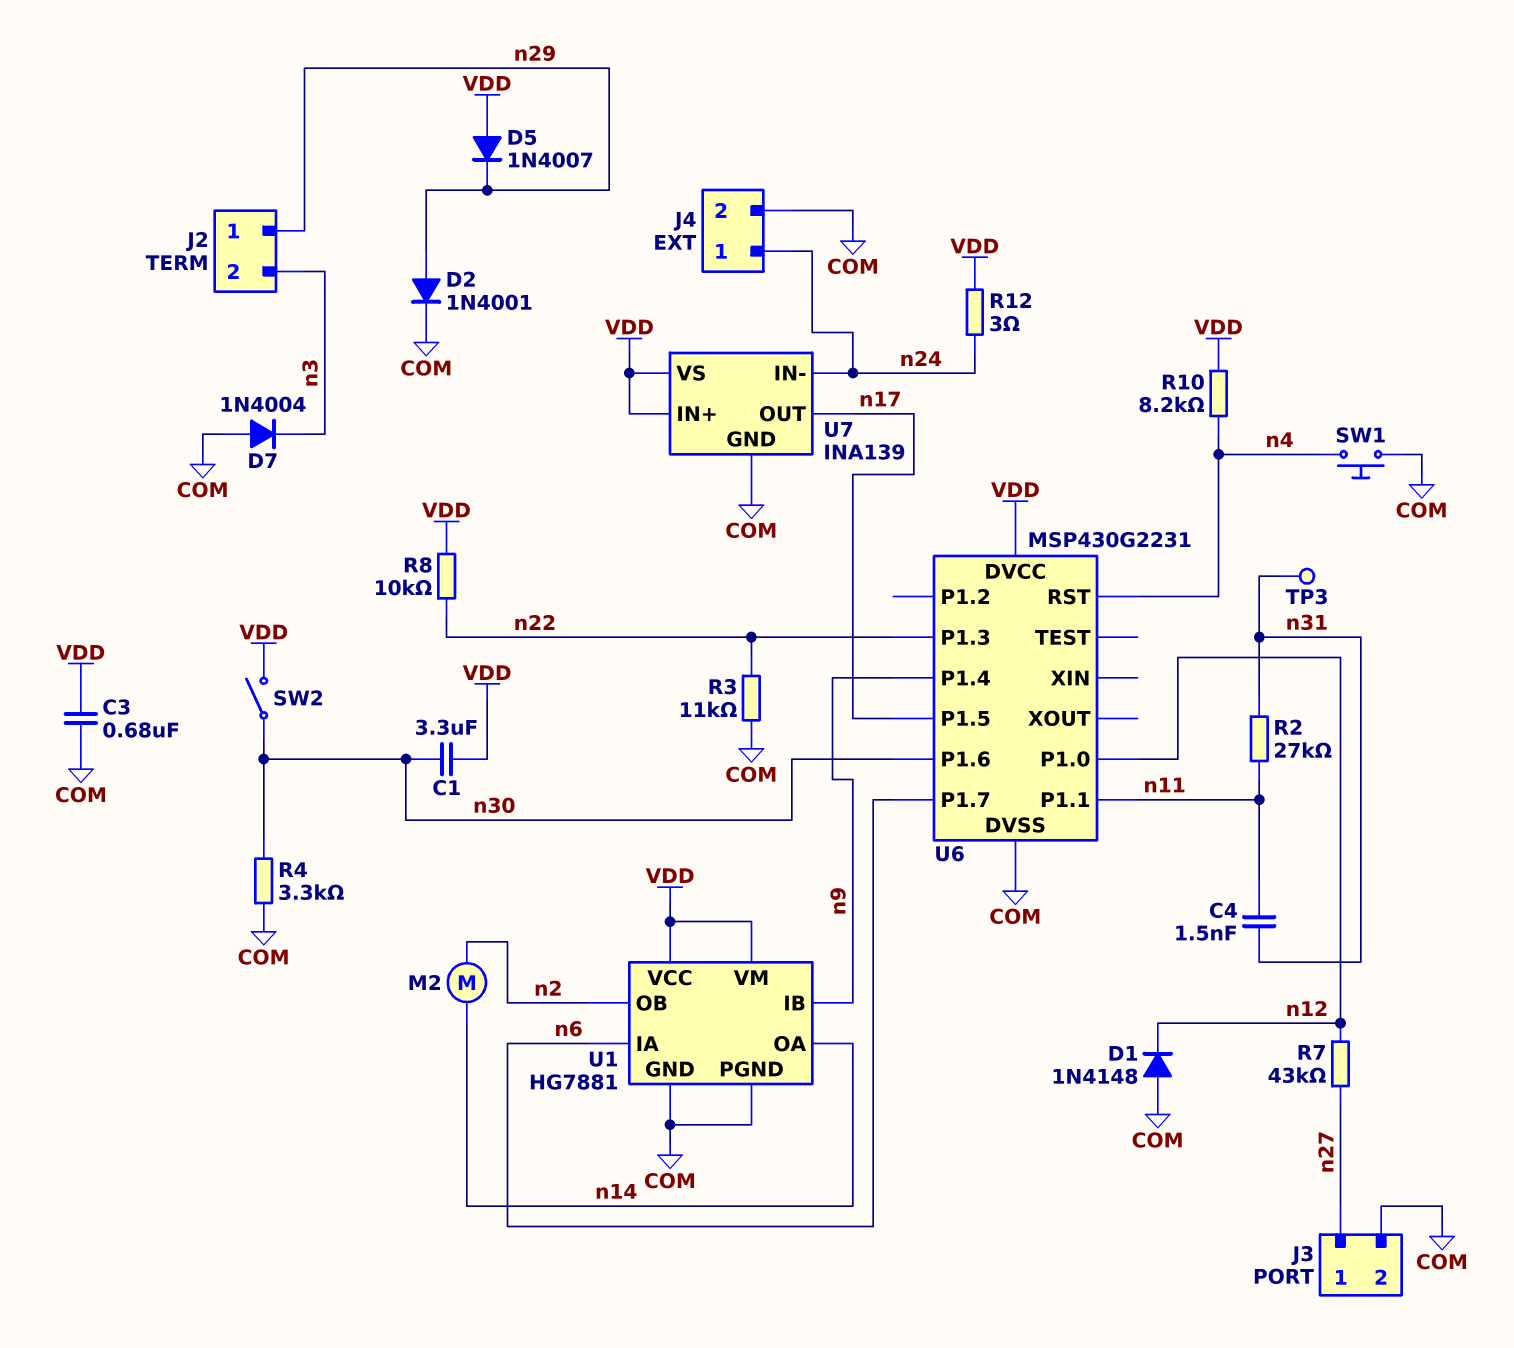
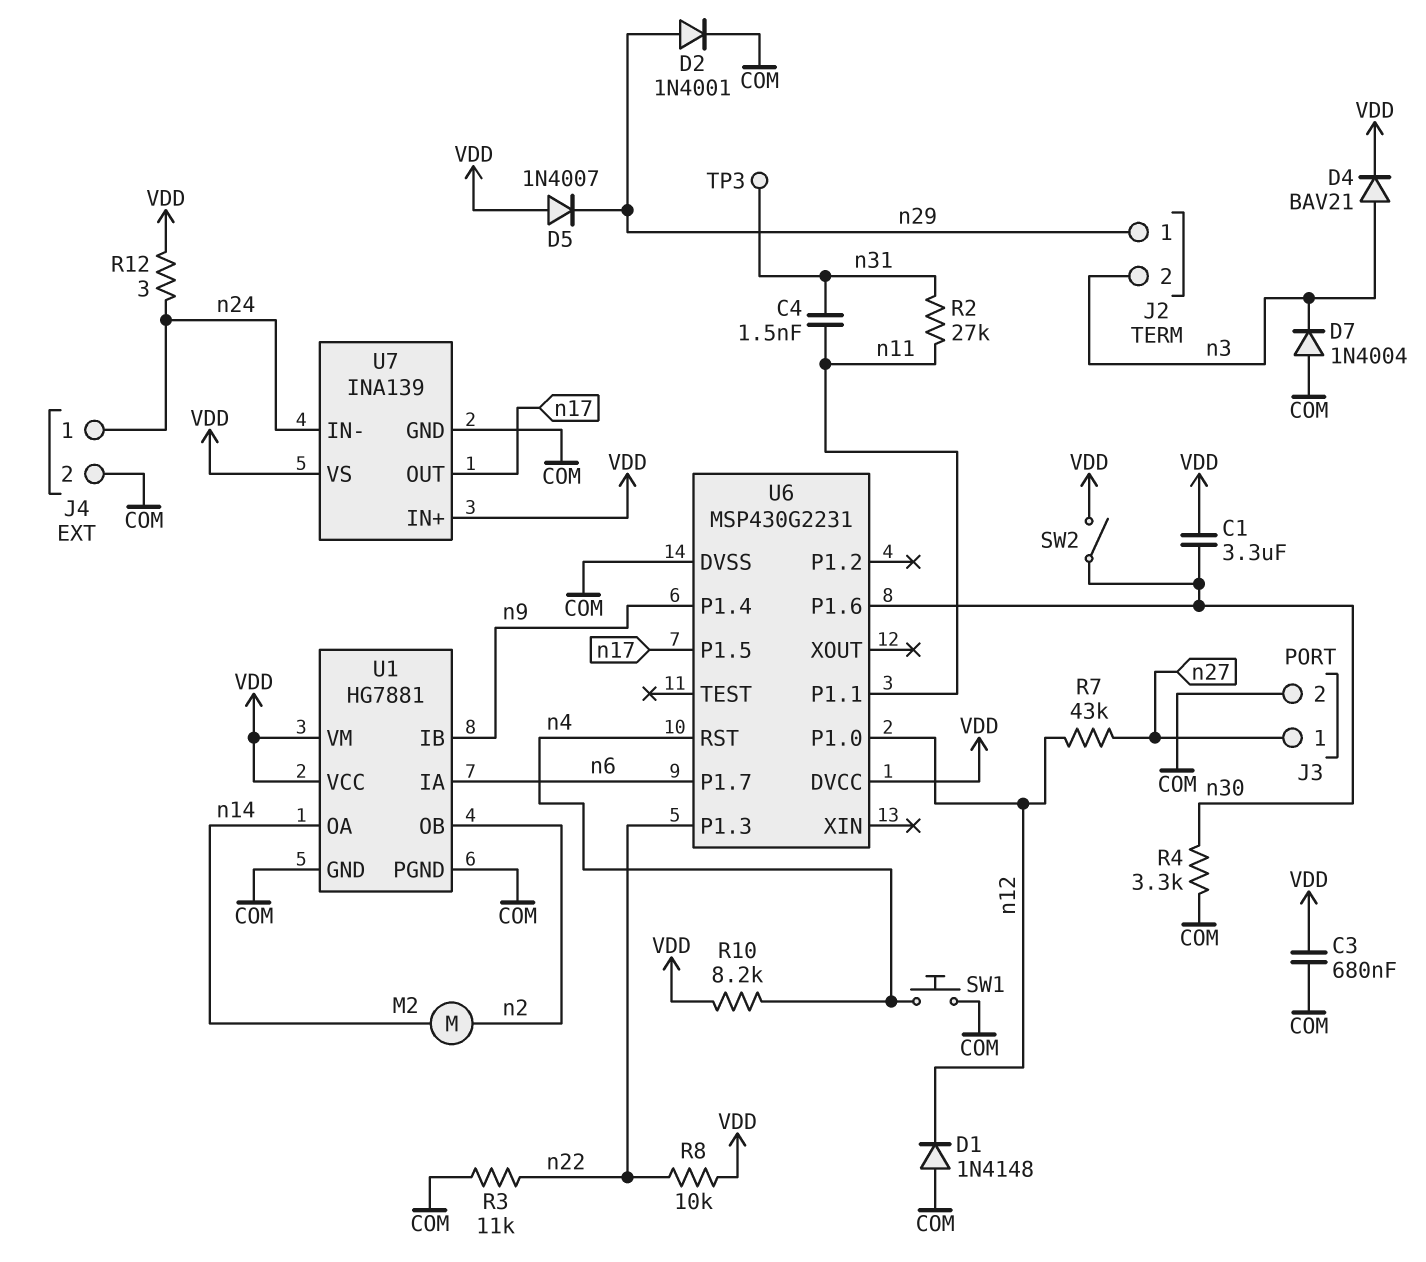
D4: none -> diode BAV21 (A n3, K VDD)

